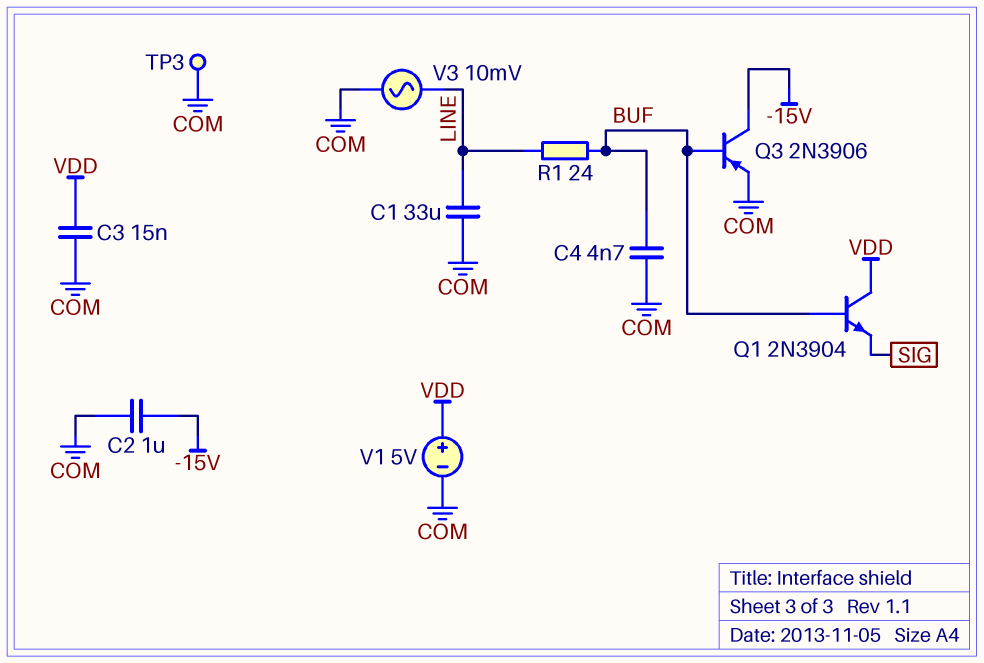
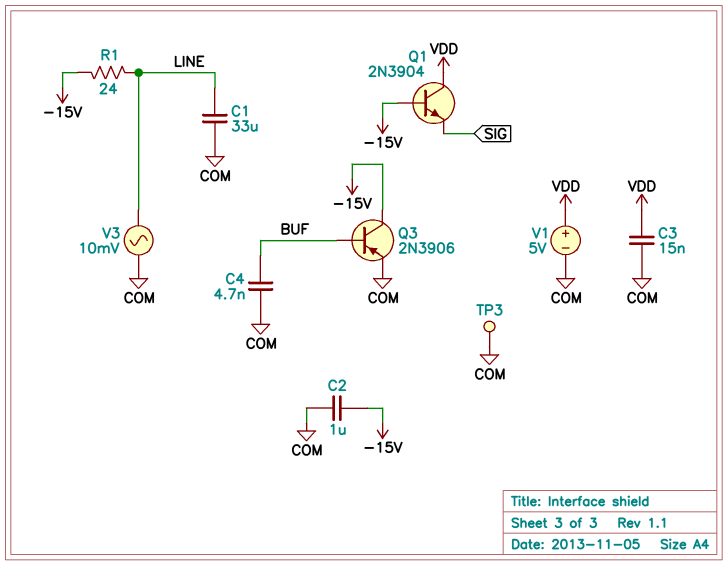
Q1: NPN 2N3904 (B BUF, C VDD, E SIG) -> NPN 2N3904 (B -15V, C VDD, E SIG)
R1: 24 (BUF, LINE) -> 24 (-15V, LINE)

